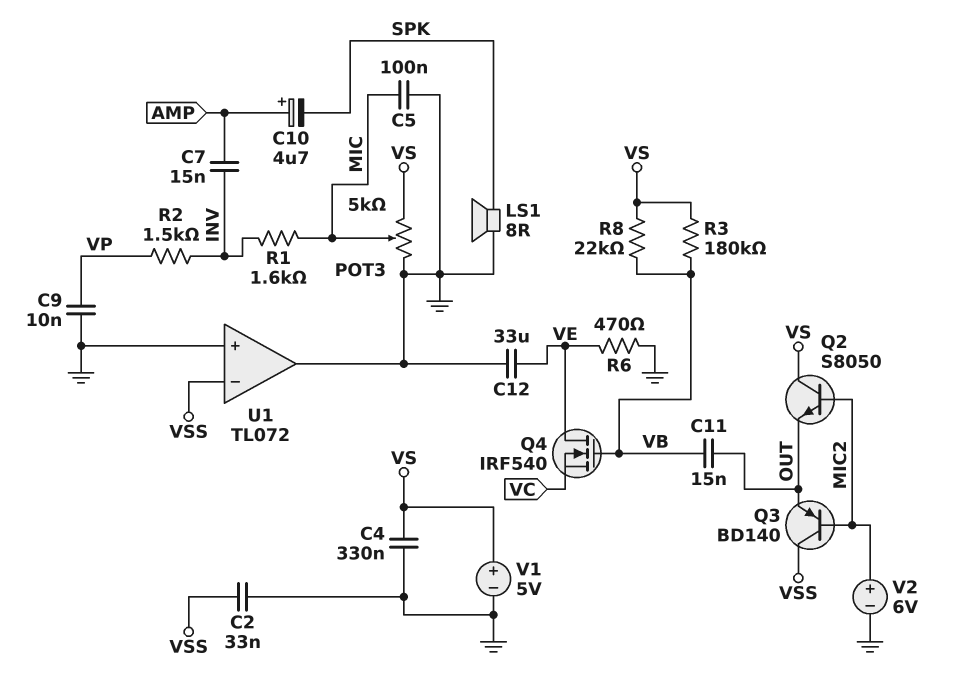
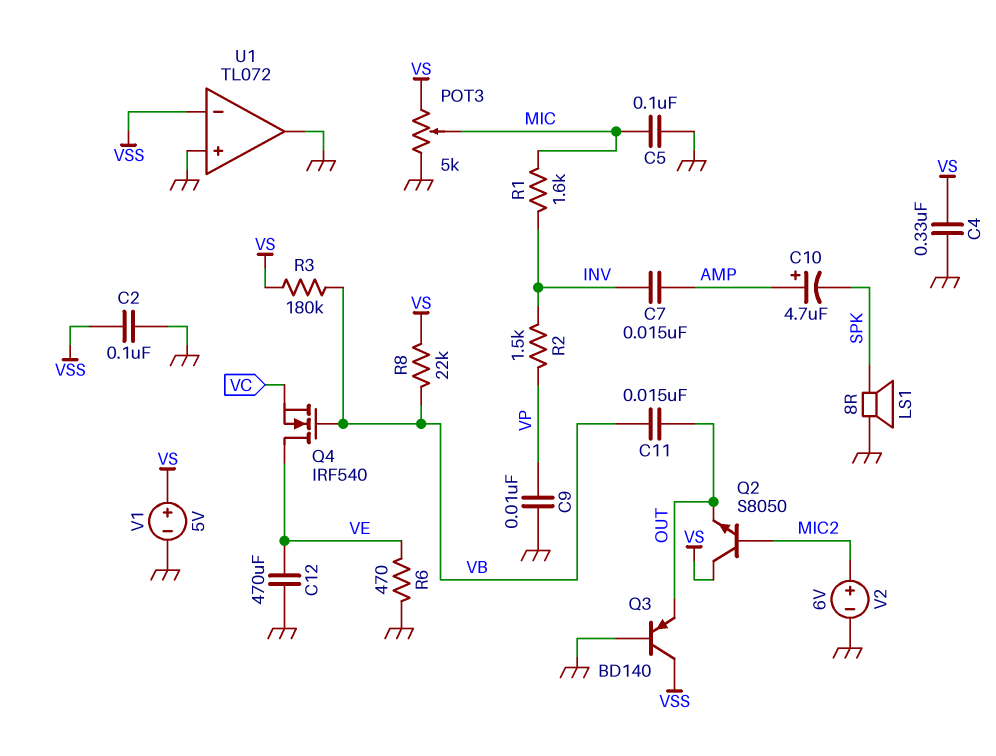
C2: 33nF (GND, VSS) -> 100nF (GND, VSS)
C12: 33uF (GND, VE) -> 470uF (GND, VE)
Q3: PNP BD140 (B MIC2, C VSS, E OUT) -> PNP BD140 (B GND, C VSS, E OUT)

